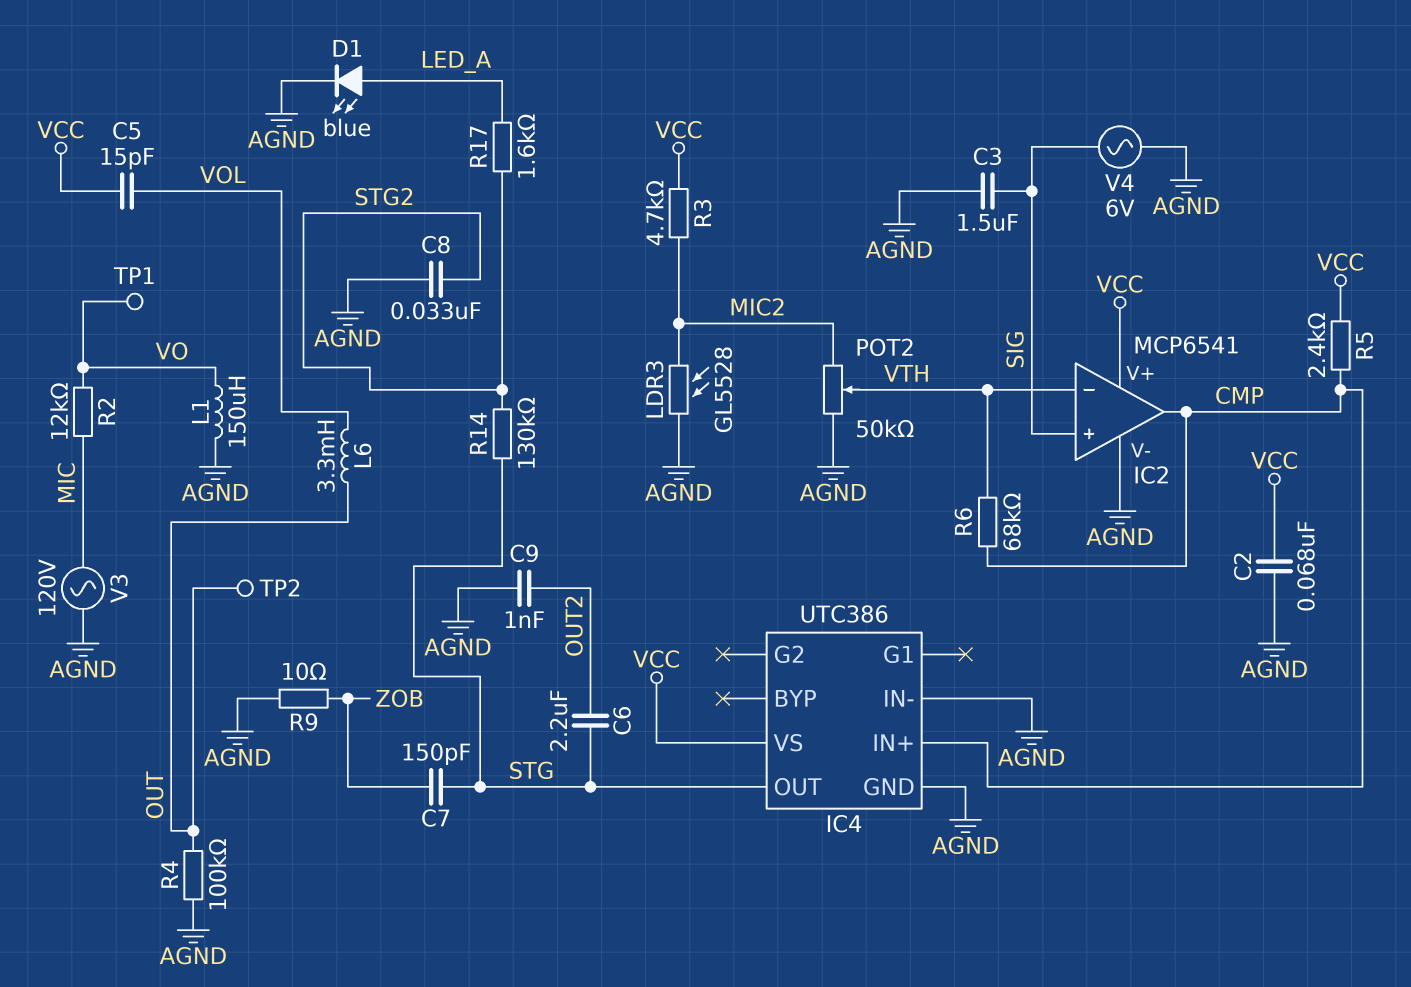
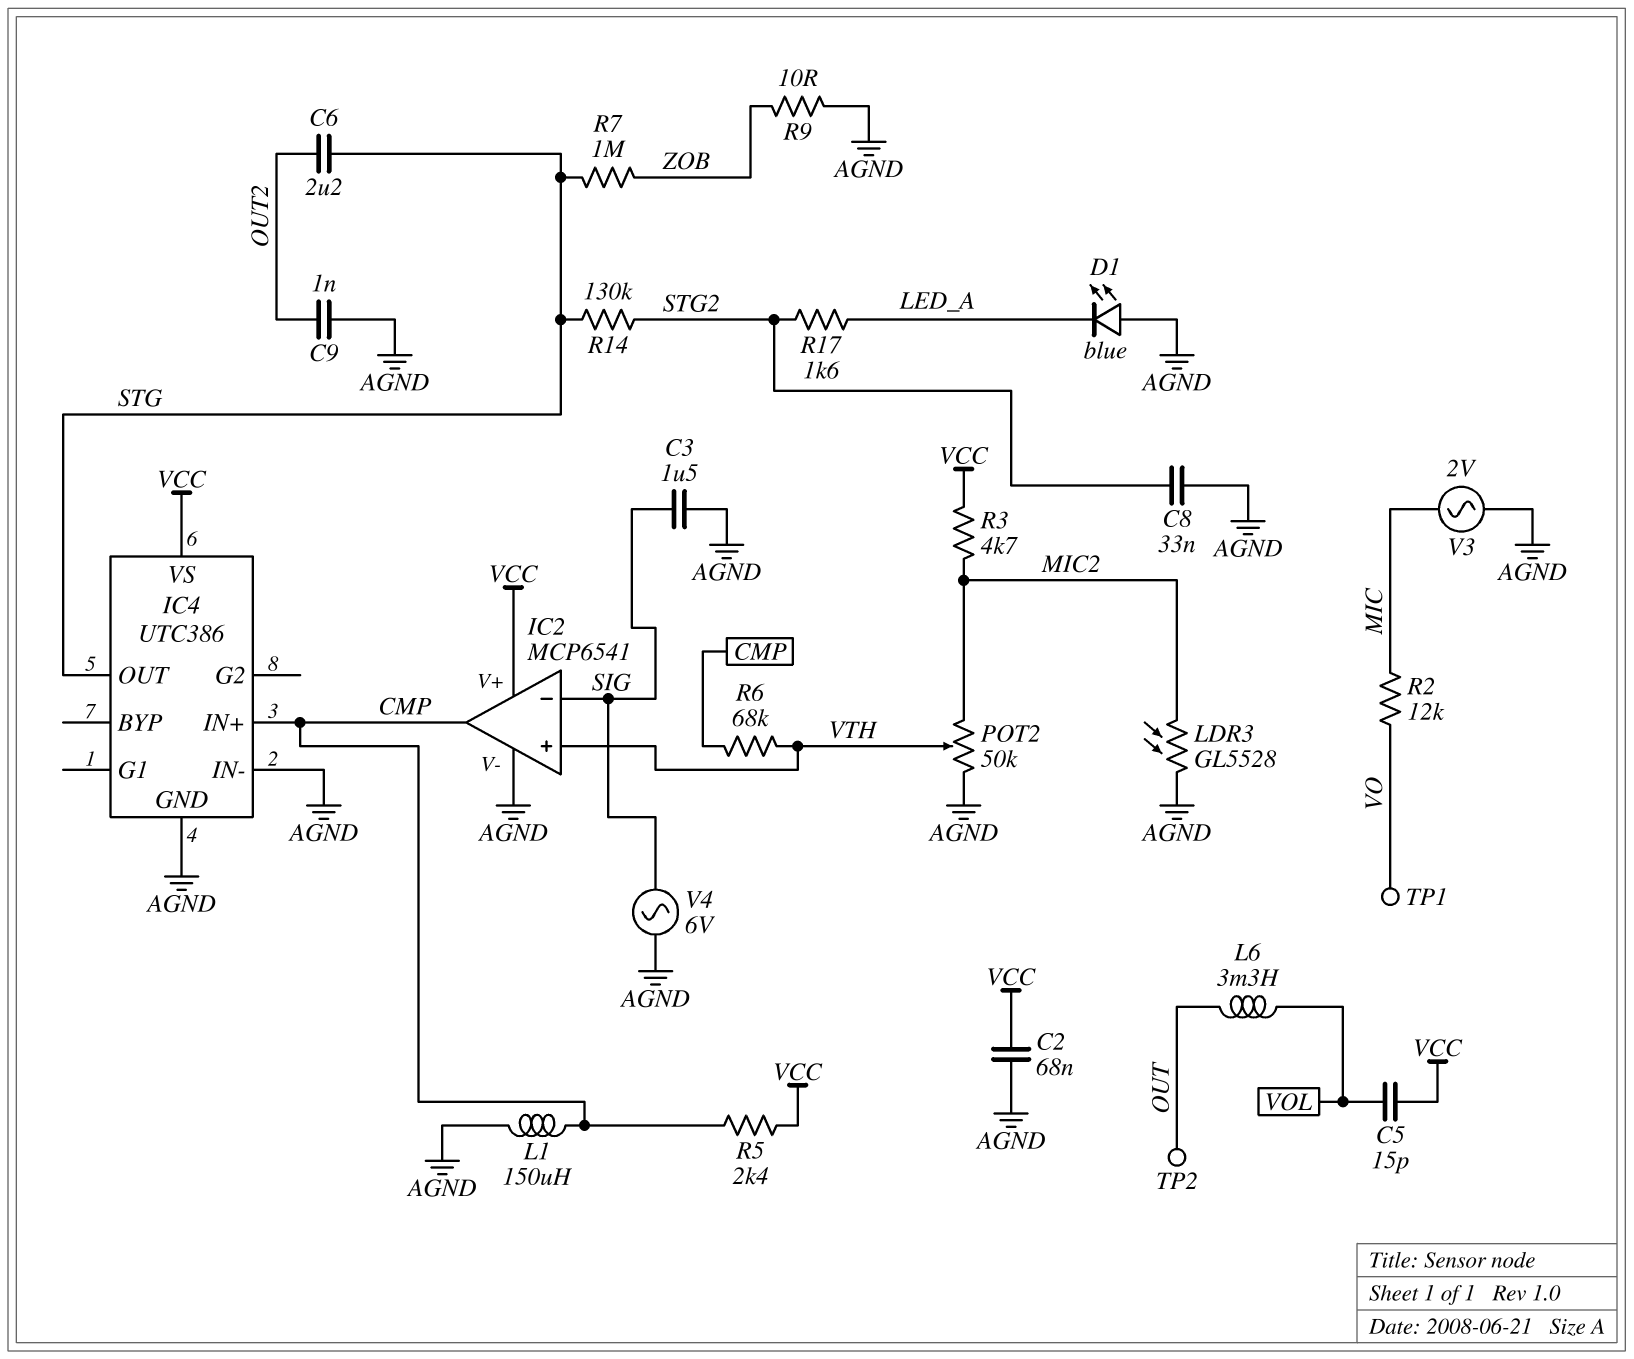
C7: 150pF (STG, ZOB) -> none
D1: LED blue (A LED_A, K AGND) -> LED blue (A AGND, K LED_A)
IC2 pin in+: SIG -> VTH
IC2 pin in-: VTH -> SIG
L1: 150uH (AGND, VO) -> 150uH (AGND, CMP)
R4: 100k (AGND, OUT) -> none
R7: none -> 1M (STG, ZOB)
V3: AC 120V (AGND, MIC) -> AC 2V (AGND, MIC)

